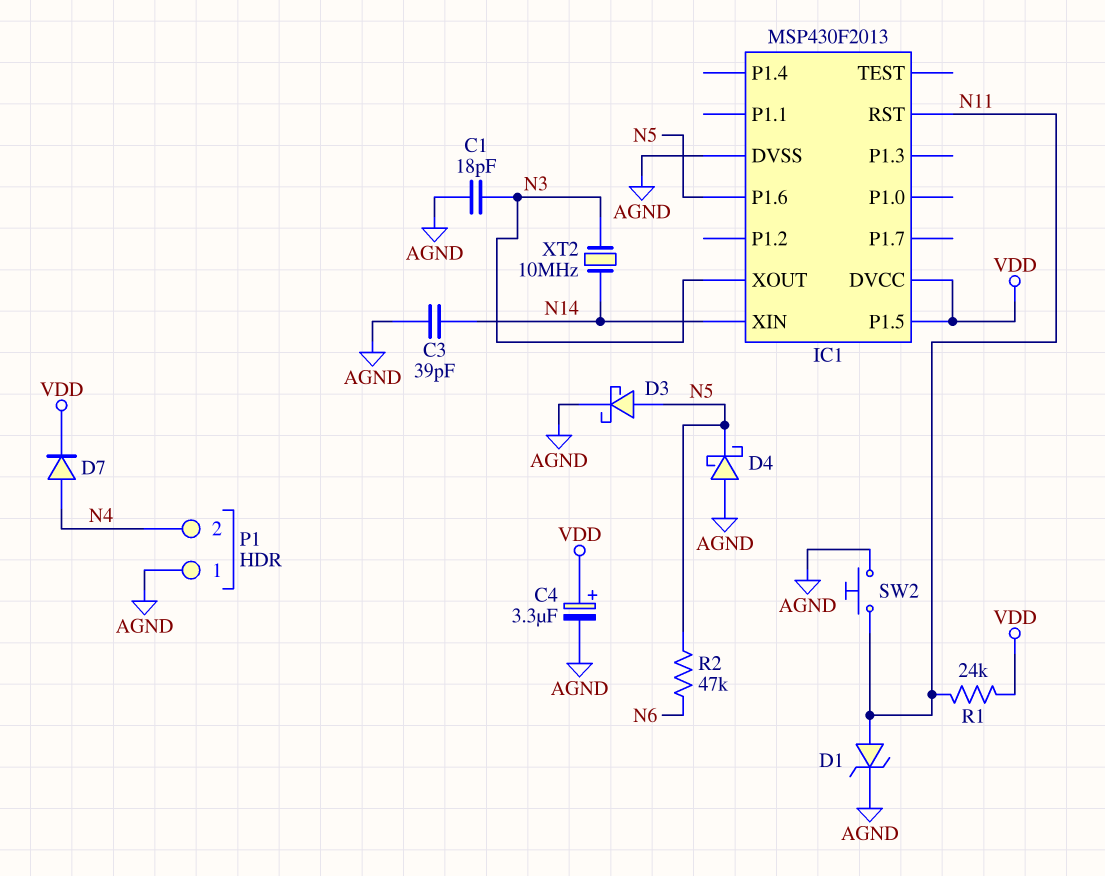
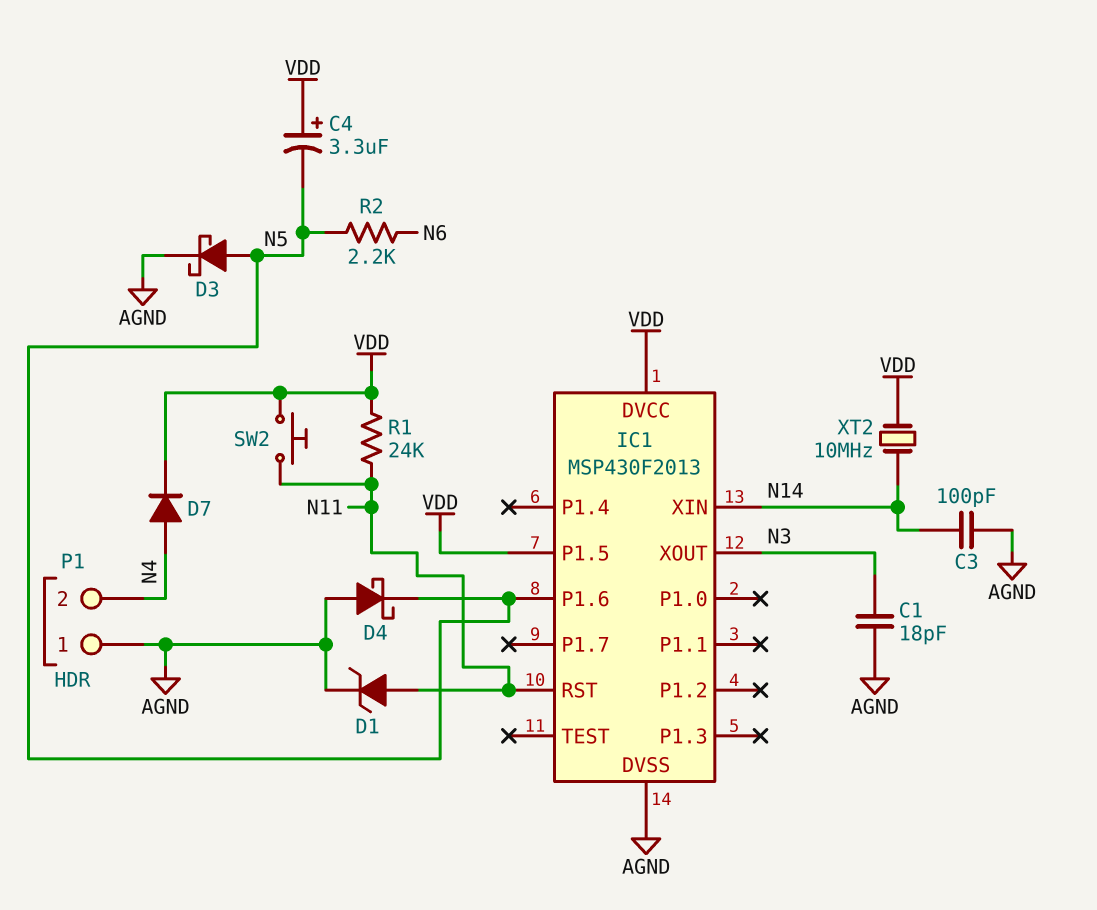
C3: 39pF (AGND, N14) -> 100pF (AGND, N14)
C4: 3.3uF (plus VDD, minus AGND) -> 3.3uF (plus VDD, minus N5)
R2: 47k (N5, N6) -> 2.2k (N5, N6)
SW2: button (AGND, N11) -> button (N11, VDD)
XT2: 10MHz (N3, N14) -> 10MHz (N14, VDD)

